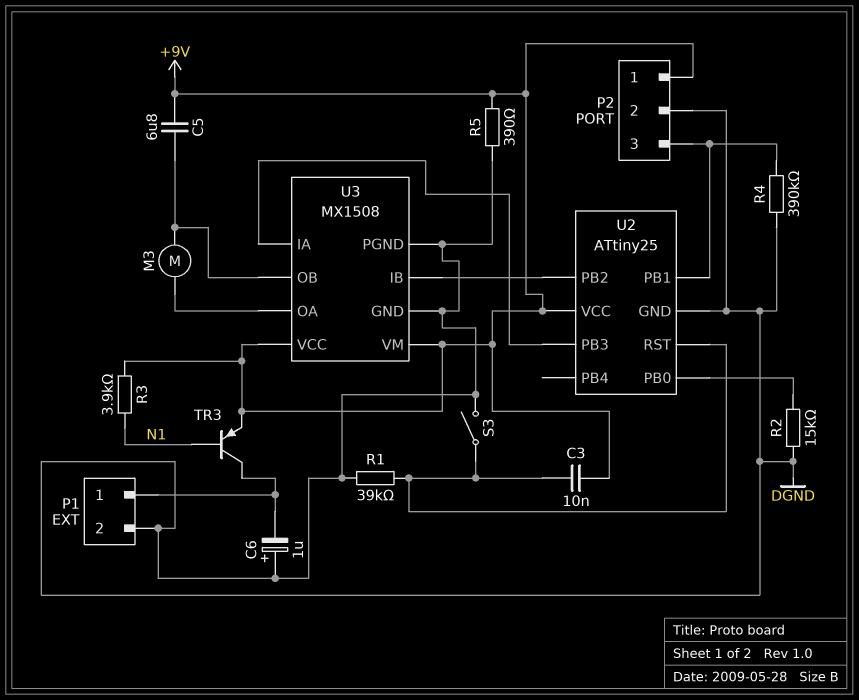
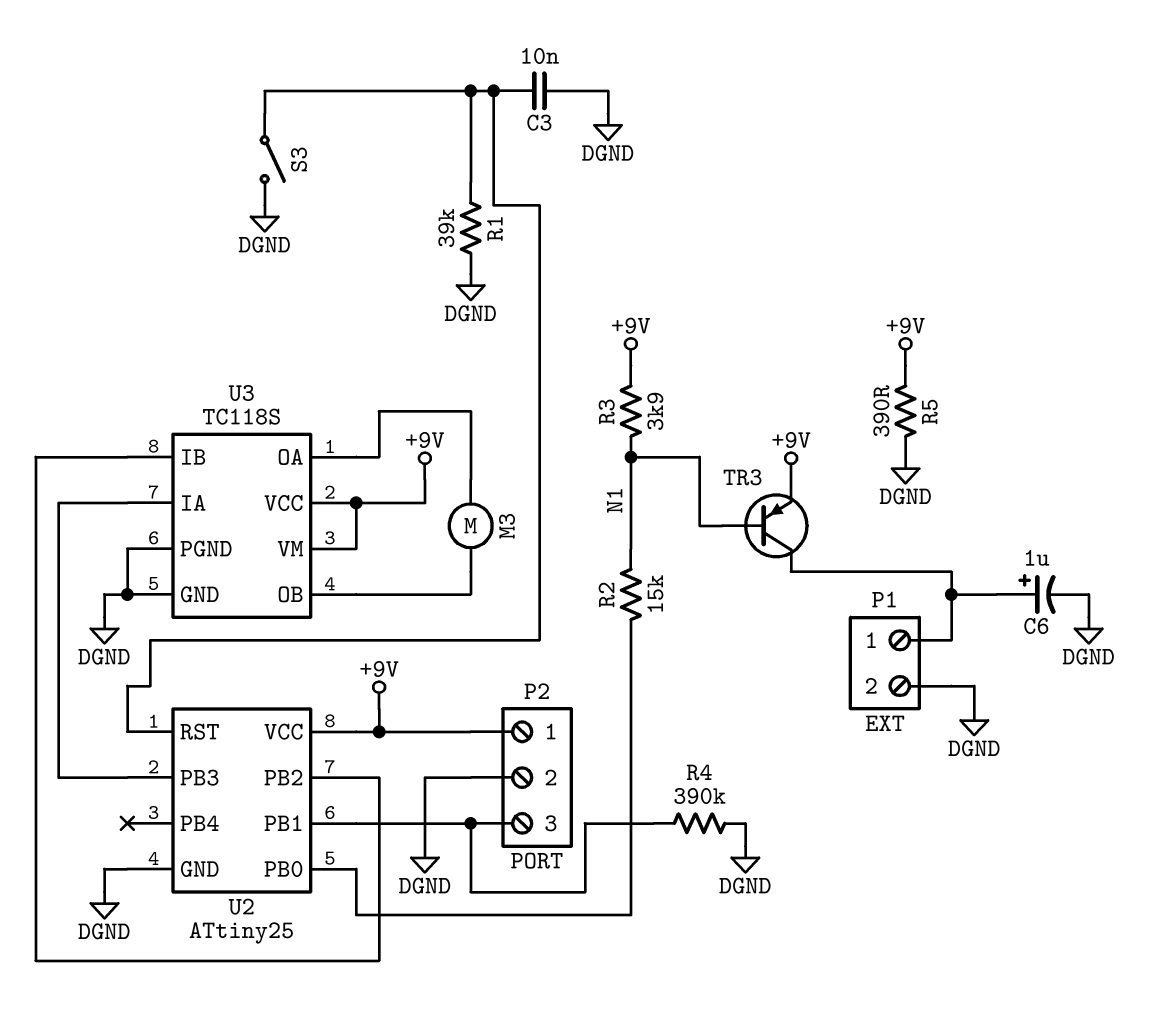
C3: 10nF (+9V, U2/RST) -> 10nF (DGND, U2/RST)
C5: 6.8uF (+9V, U3/OB) -> none
C6: 1uF (plus DGND, minus P1/1) -> 1uF (plus P1/1, minus DGND)
R2: 15k (DGND, U2/PB0) -> 15k (N1, U2/PB0)
U3: MX1508 -> TC118S

